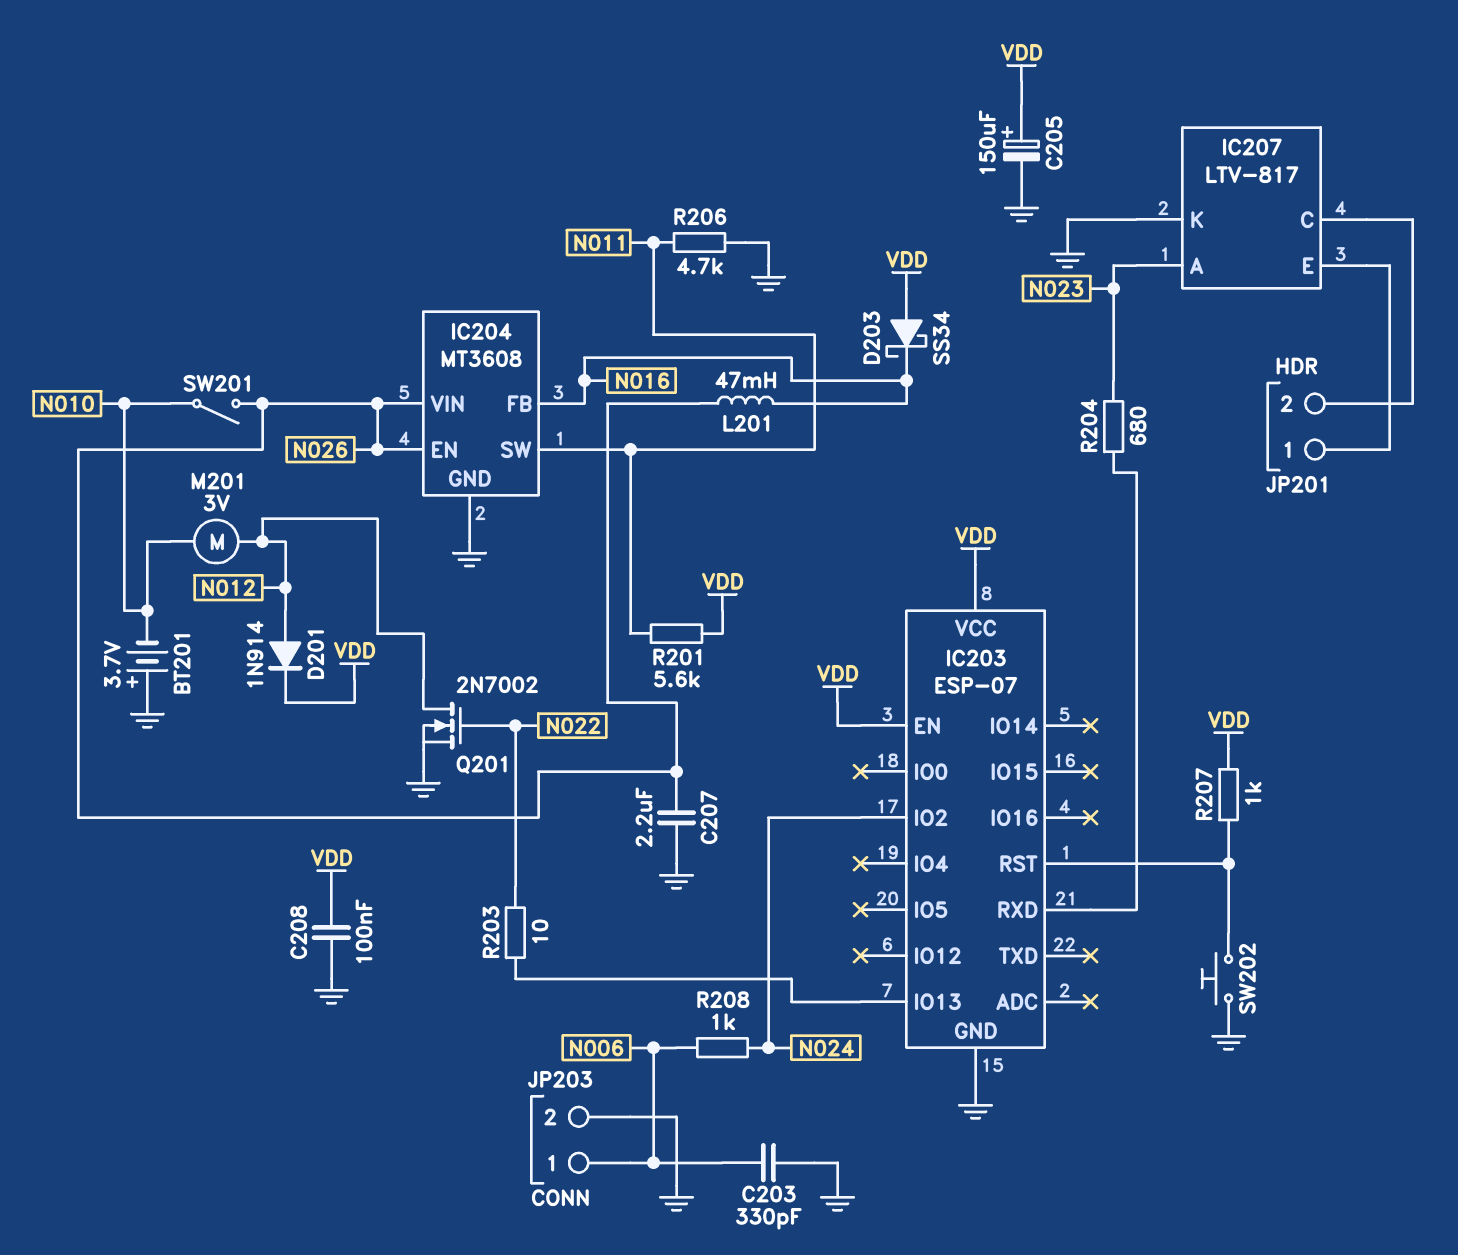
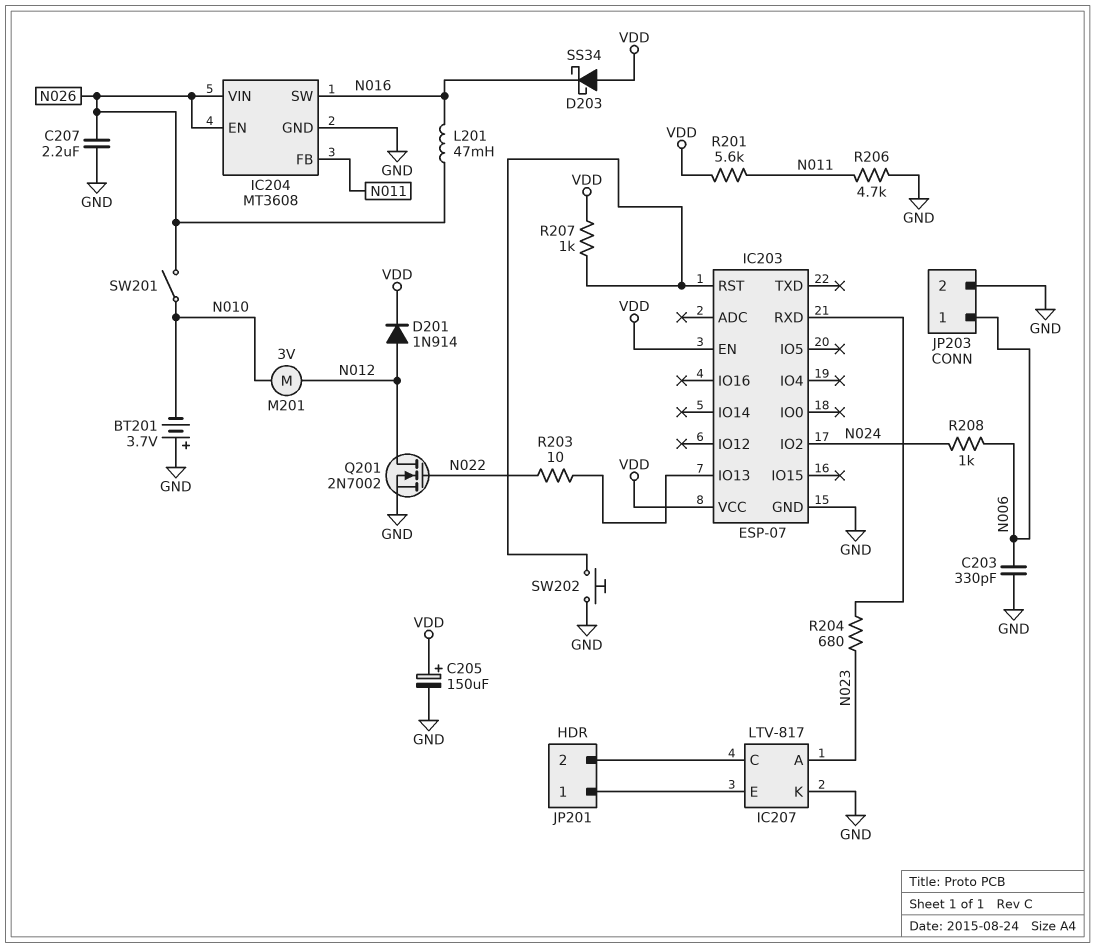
C208: 100nF (GND, VDD) -> none
IC204 pin FB: N016 -> N011
IC204 pin SW: N011 -> N016

